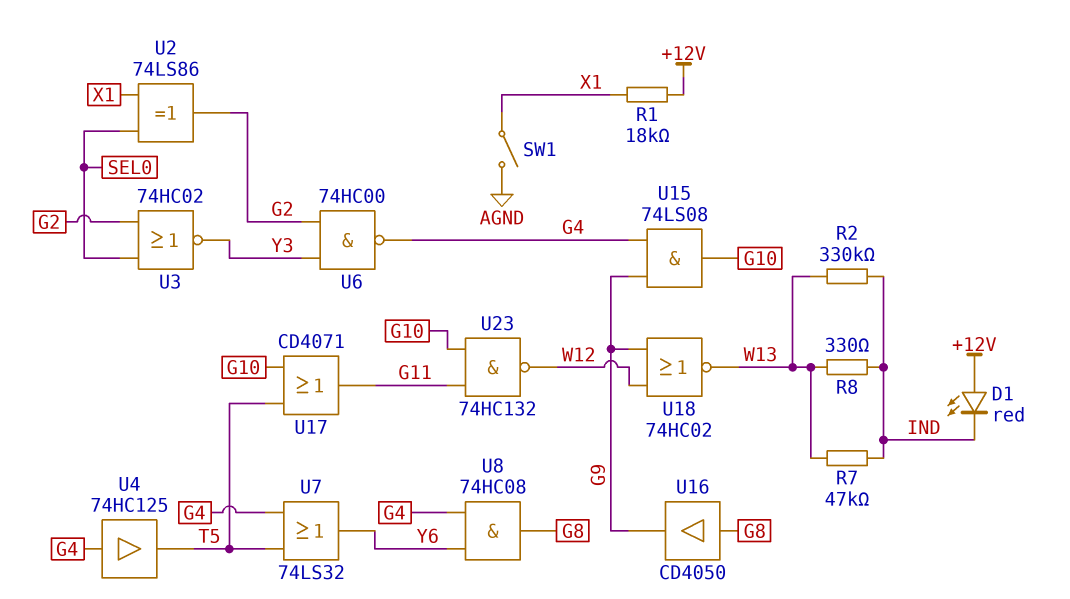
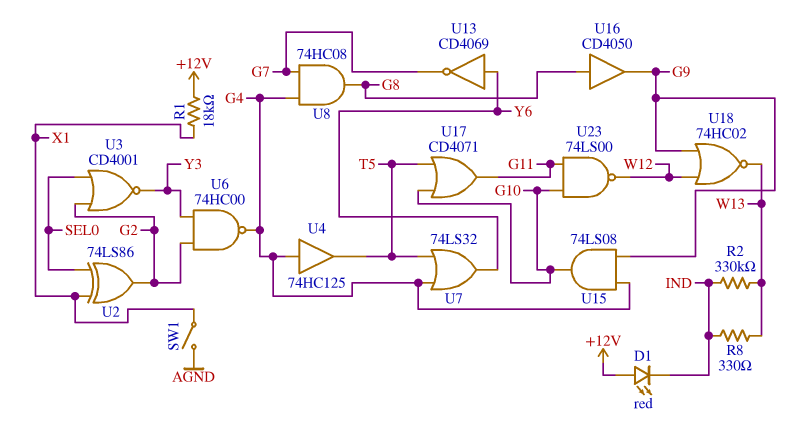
R7: 47k (IND, W13) -> none
U3: NOR 74HC02 (in G2, in SEL0, out Y3) -> NOR CD4001 (in G2, in SEL0, out Y3)
U8: AND 74HC08 (in G4, in Y6, out G8) -> AND 74HC08 (in G4, in G7, out G8)
U13: none -> NOT CD4069 (in Y6, out G7)
U23: NAND 74HC132 (in G10, in G11, out W12) -> NAND 74LS00 (in G10, in G11, out W12)

